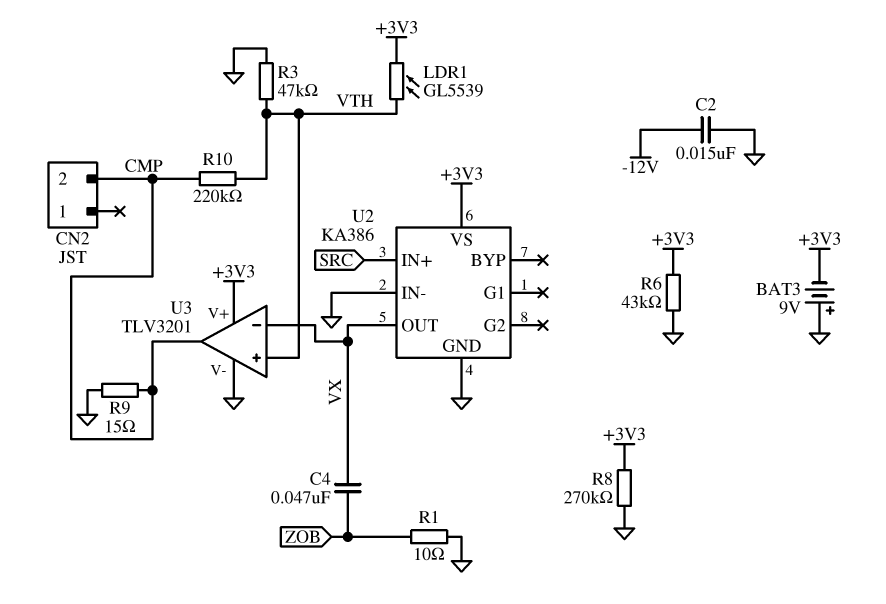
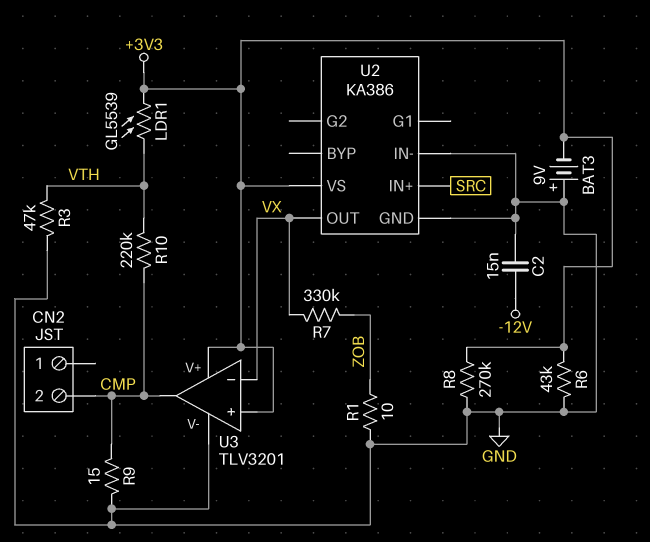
C4: 47nF (VX, ZOB) -> none
R7: none -> 330k (VX, ZOB)
U3 pin in+: VTH -> +3V3

